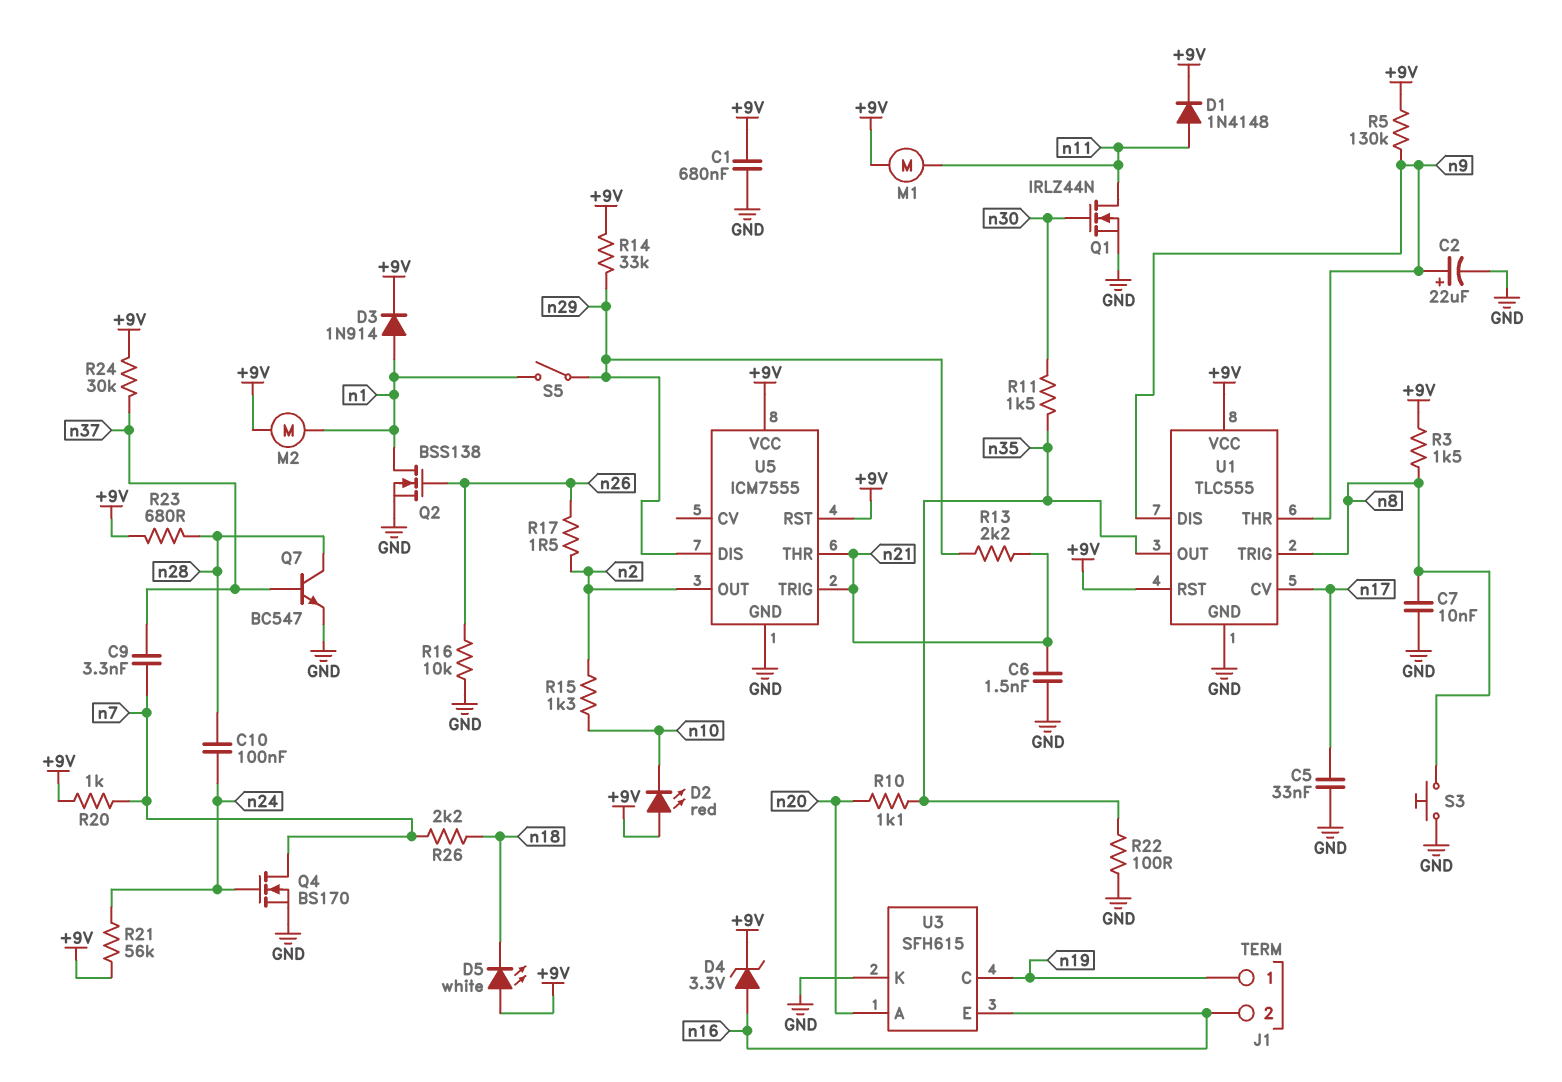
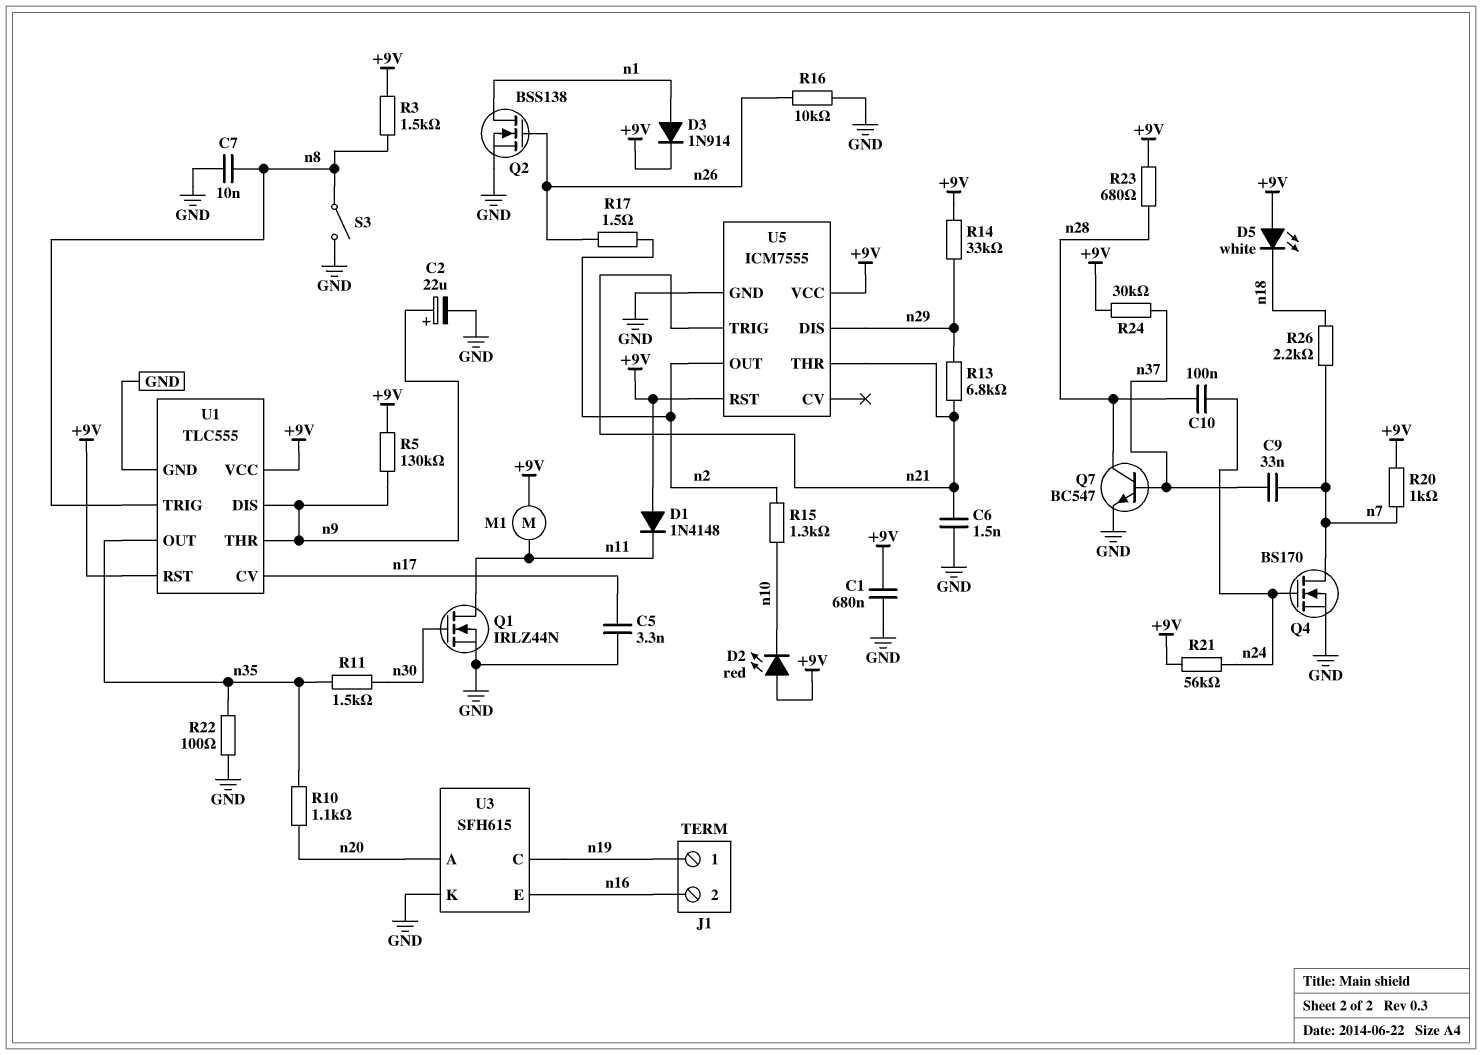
C5: 33nF (GND, n17) -> 3.3nF (GND, n17)
C9: 3.3nF (n7, n37) -> 33nF (n7, n37)
D1: diode 1N4148 (A n11, K +9V) -> diode 1N4148 (A +9V, K n11)
D4: zener 3.3V (A n16, K +9V) -> none
M2: motor (+9V, n1) -> none
R13: 2.2k (n21, n29) -> 6.8k (n21, n29)
S3: button (GND, n8) -> switch (GND, n8)
S5: switch (n1, n29) -> none

